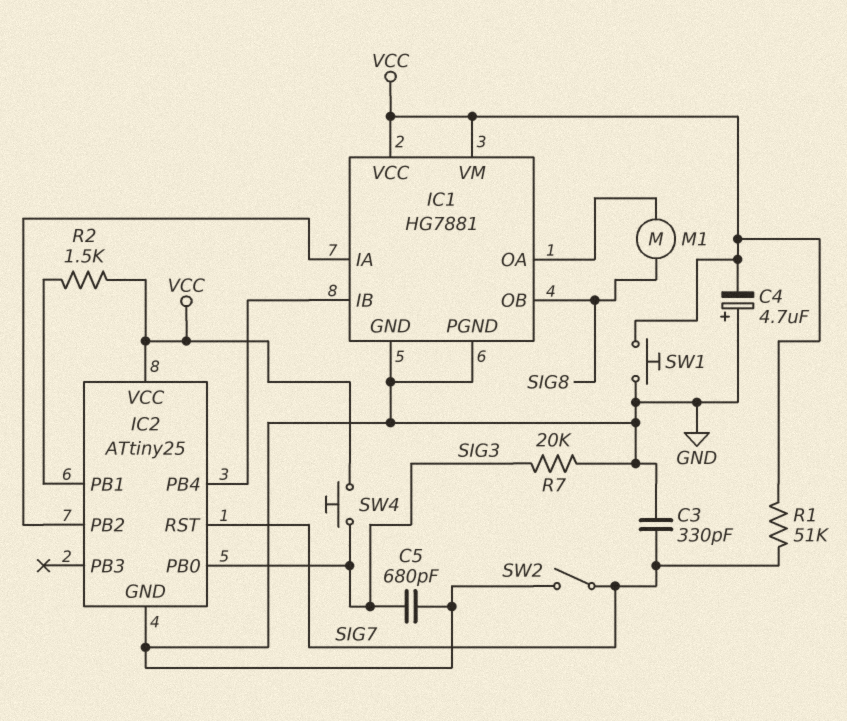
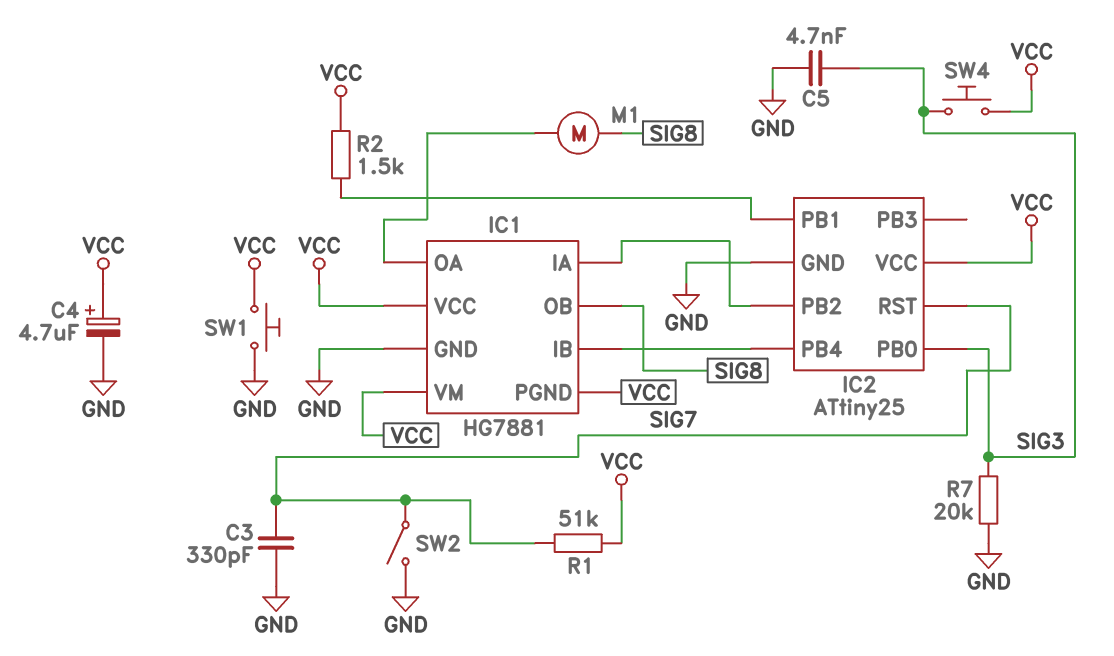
C4: 4.7uF (plus GND, minus VCC) -> 4.7uF (plus VCC, minus GND)
C5: 680pF (GND, SIG3) -> 4.7nF (GND, SIG3)
IC1 pin PGND: GND -> VCC

